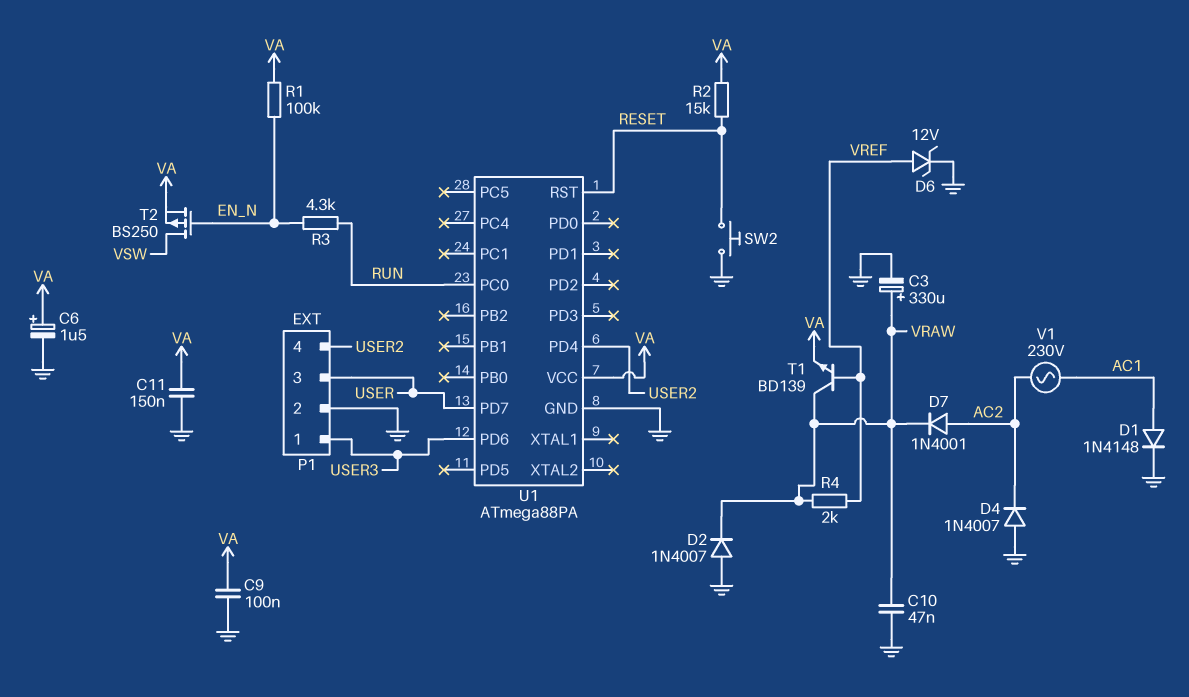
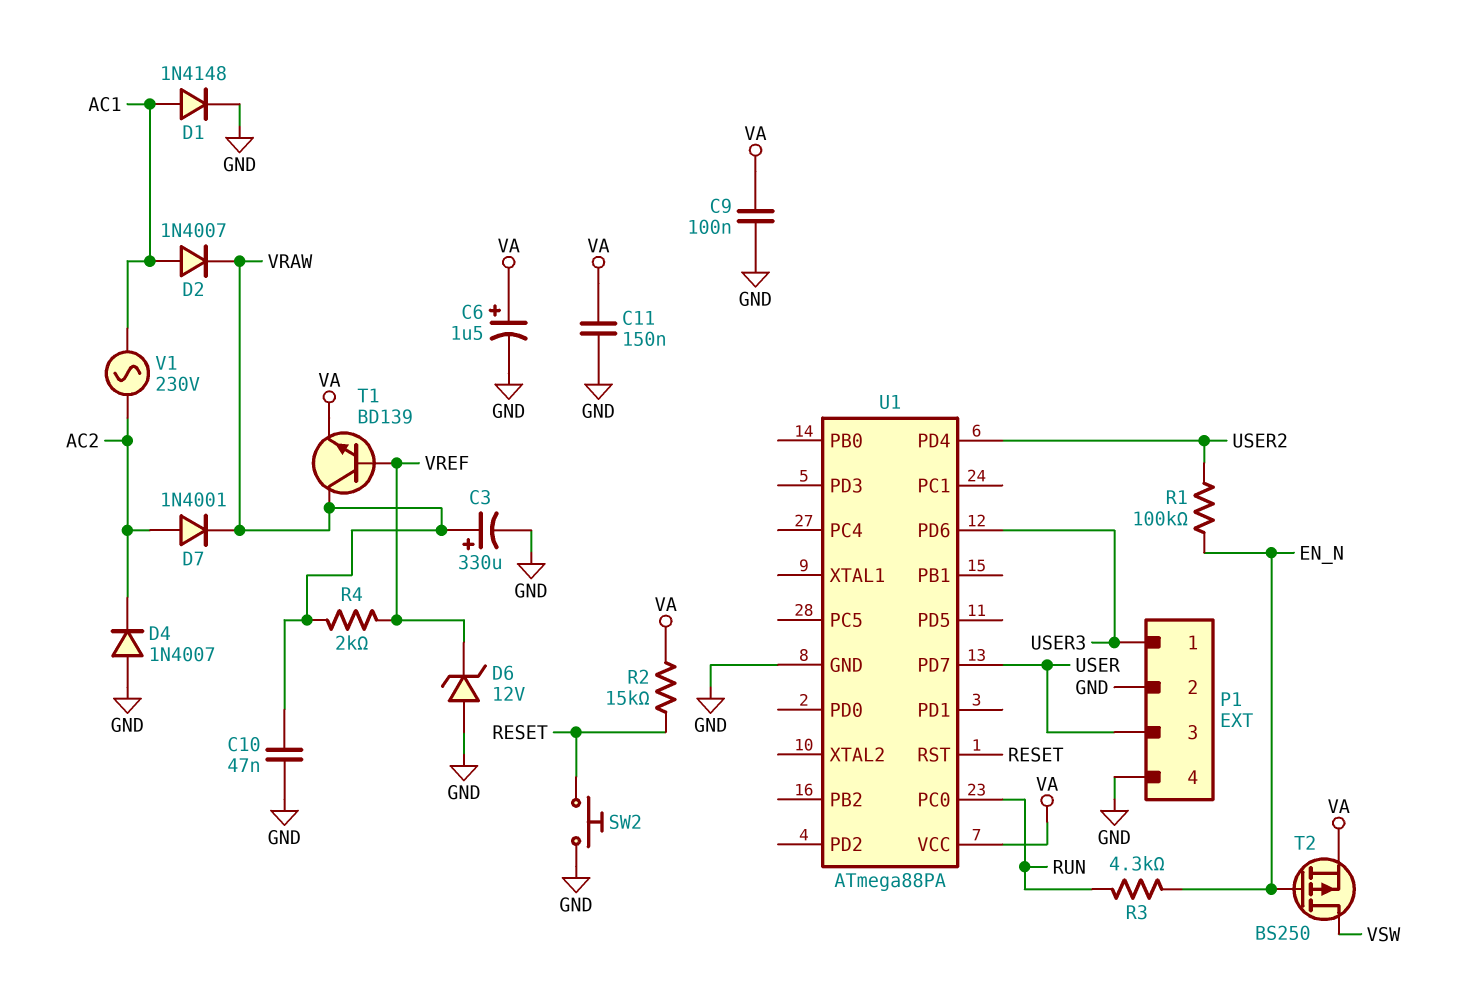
D2: diode 1N4007 (A GND, K VRAW) -> diode 1N4007 (A AC1, K VRAW)
D6: zener 12V (A VREF, K GND) -> zener 12V (A GND, K VREF)
P1 pin 4: USER2 -> GND
R1: 100k (EN_N, VA) -> 100k (EN_N, USER2)

